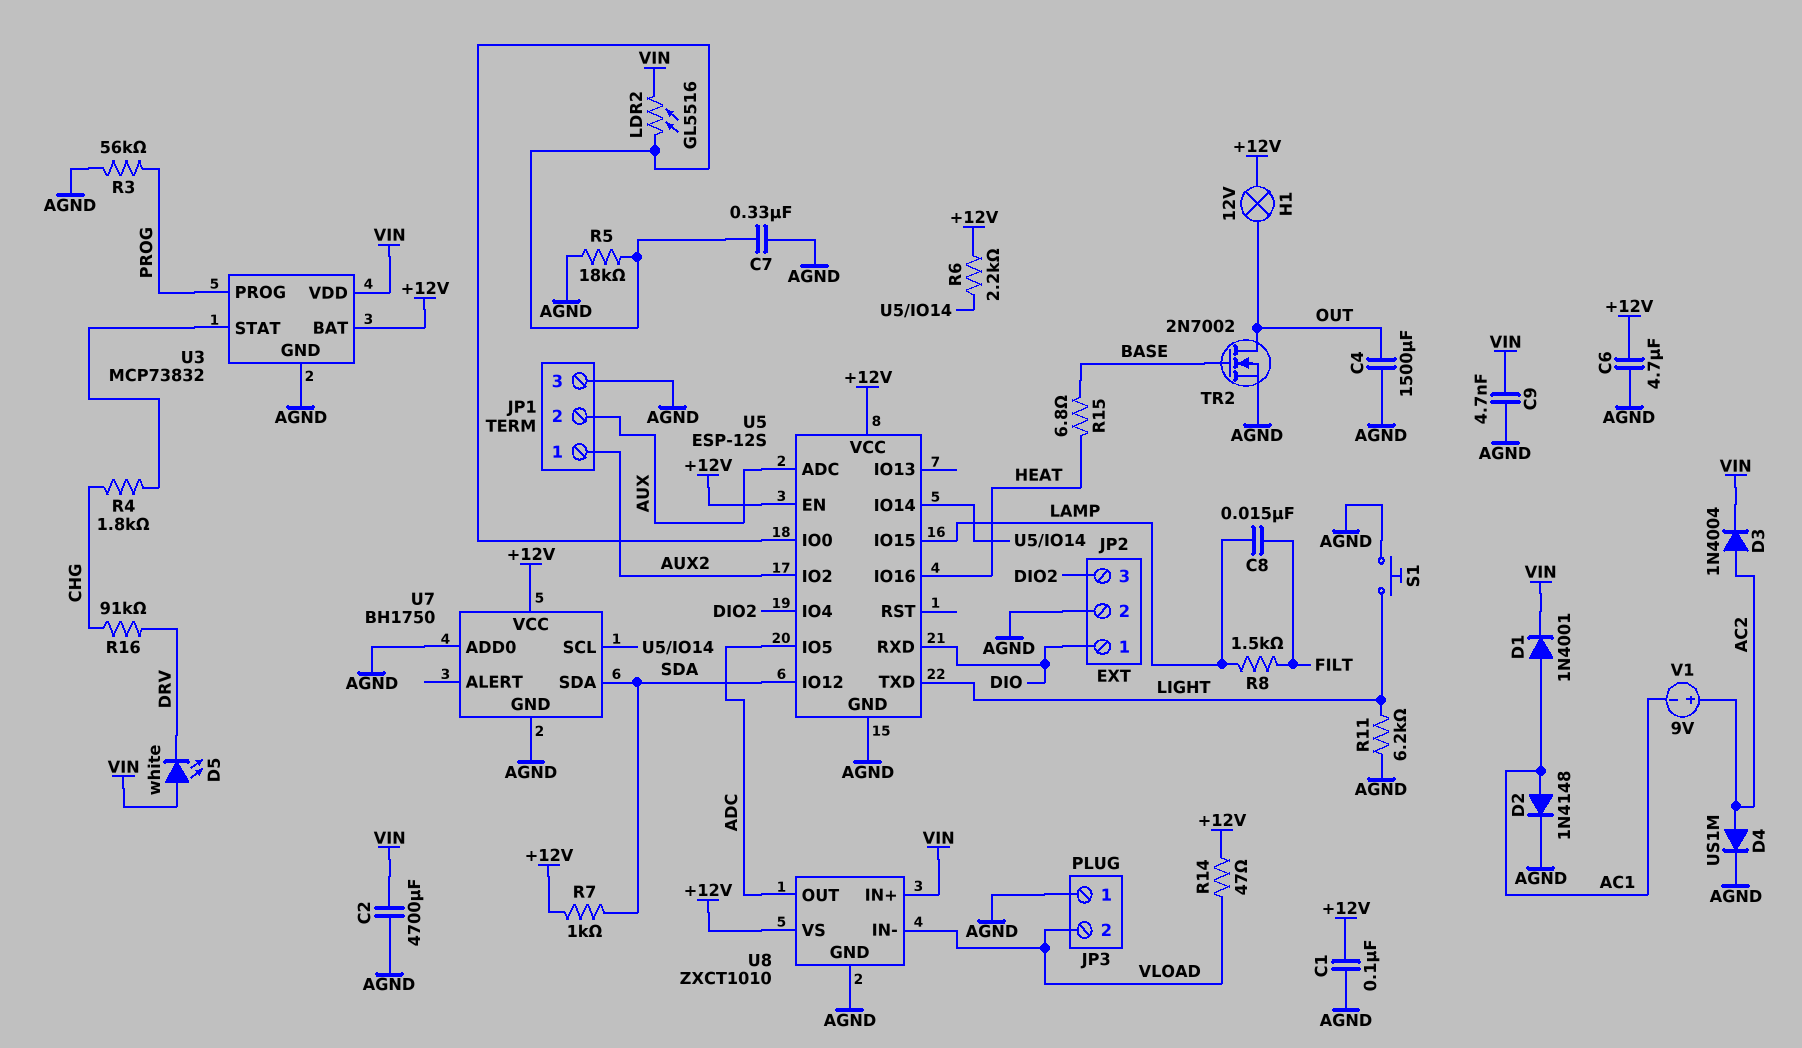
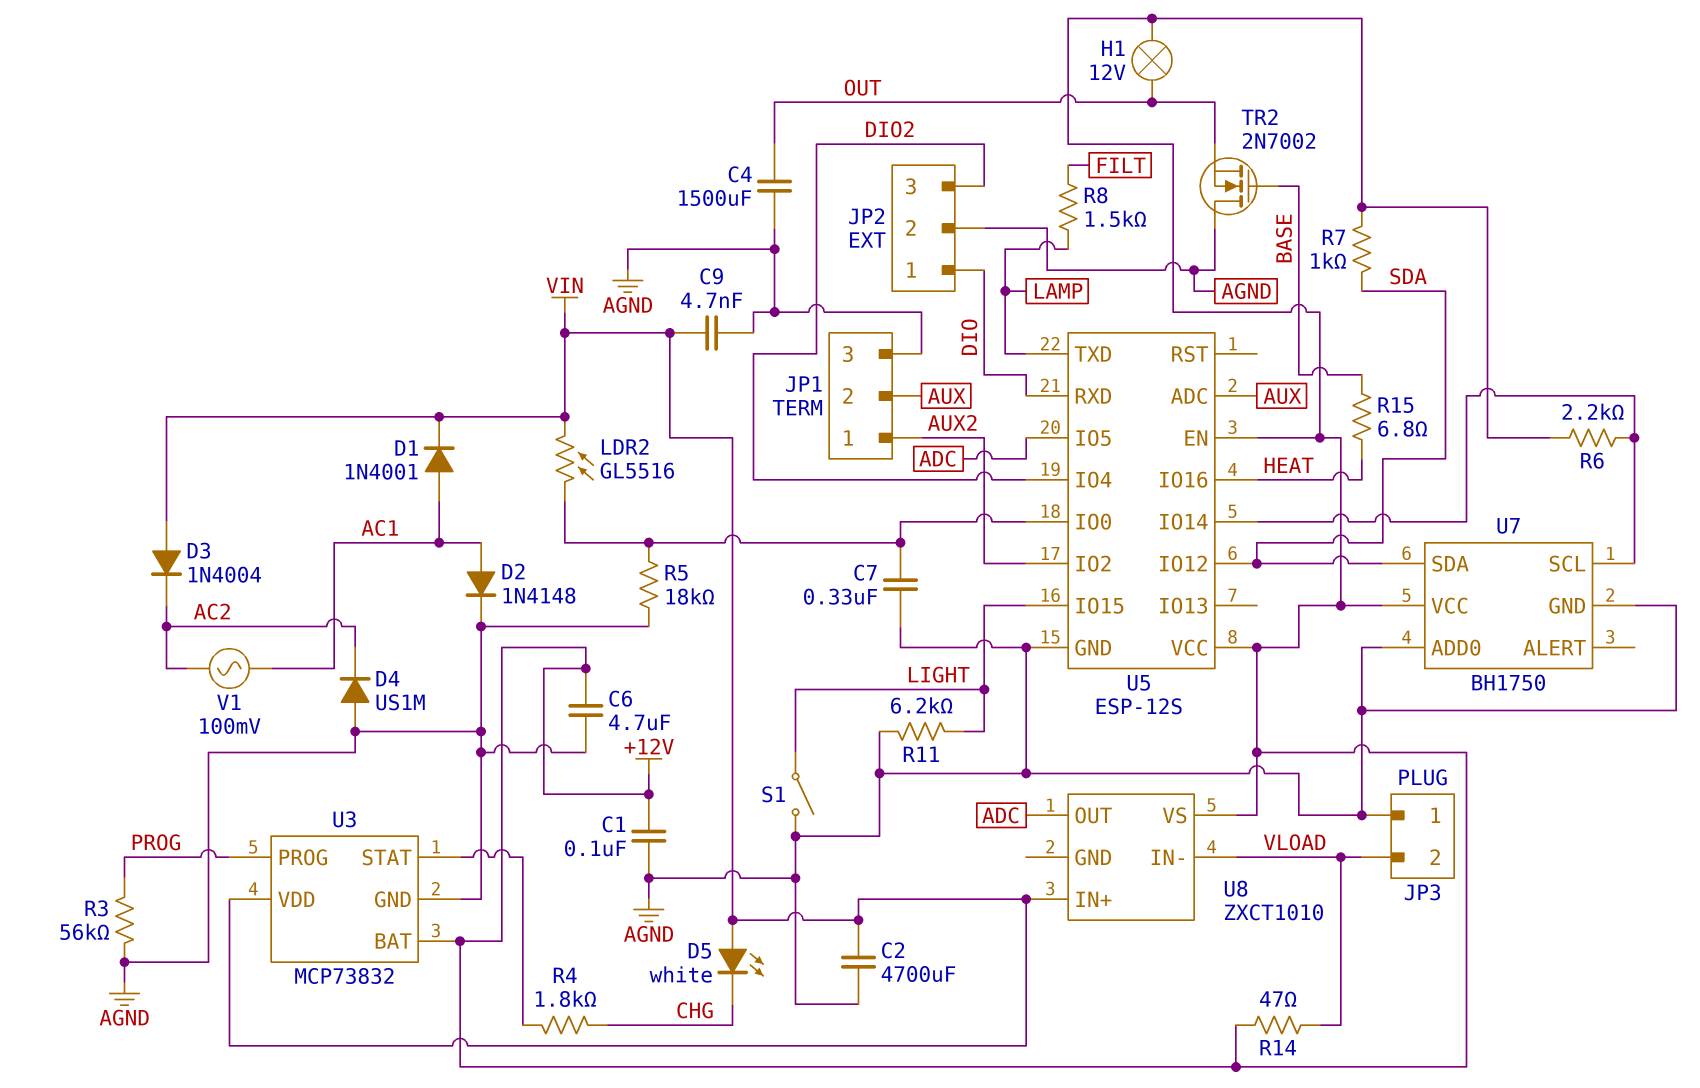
C8: 15nF (FILT, LAMP) -> none
D3: diode 1N4004 (A AC2, K VIN) -> diode 1N4004 (A VIN, K AC2)
D4: diode US1M (A AC2, K AGND) -> diode US1M (A AGND, K AC2)
D5: LED white (A VIN, K DRV) -> LED white (A VIN, K CHG)
R16: 91k (CHG, DRV) -> none
S1: button (AGND, LIGHT) -> switch (AGND, LIGHT)
TR2: NMOS 2N7002 (G BASE, D OUT, S AGND) -> NMOS 2N7002 (G BASE, D AGND, S OUT)
U5 pin IO15: LAMP -> LIGHT
U5 pin TXD: LIGHT -> LAMP
U8 pin GND: AGND -> none
V1: 9V (plus AC2, minus AC1) -> AC 100mV (AC1, AC2)

